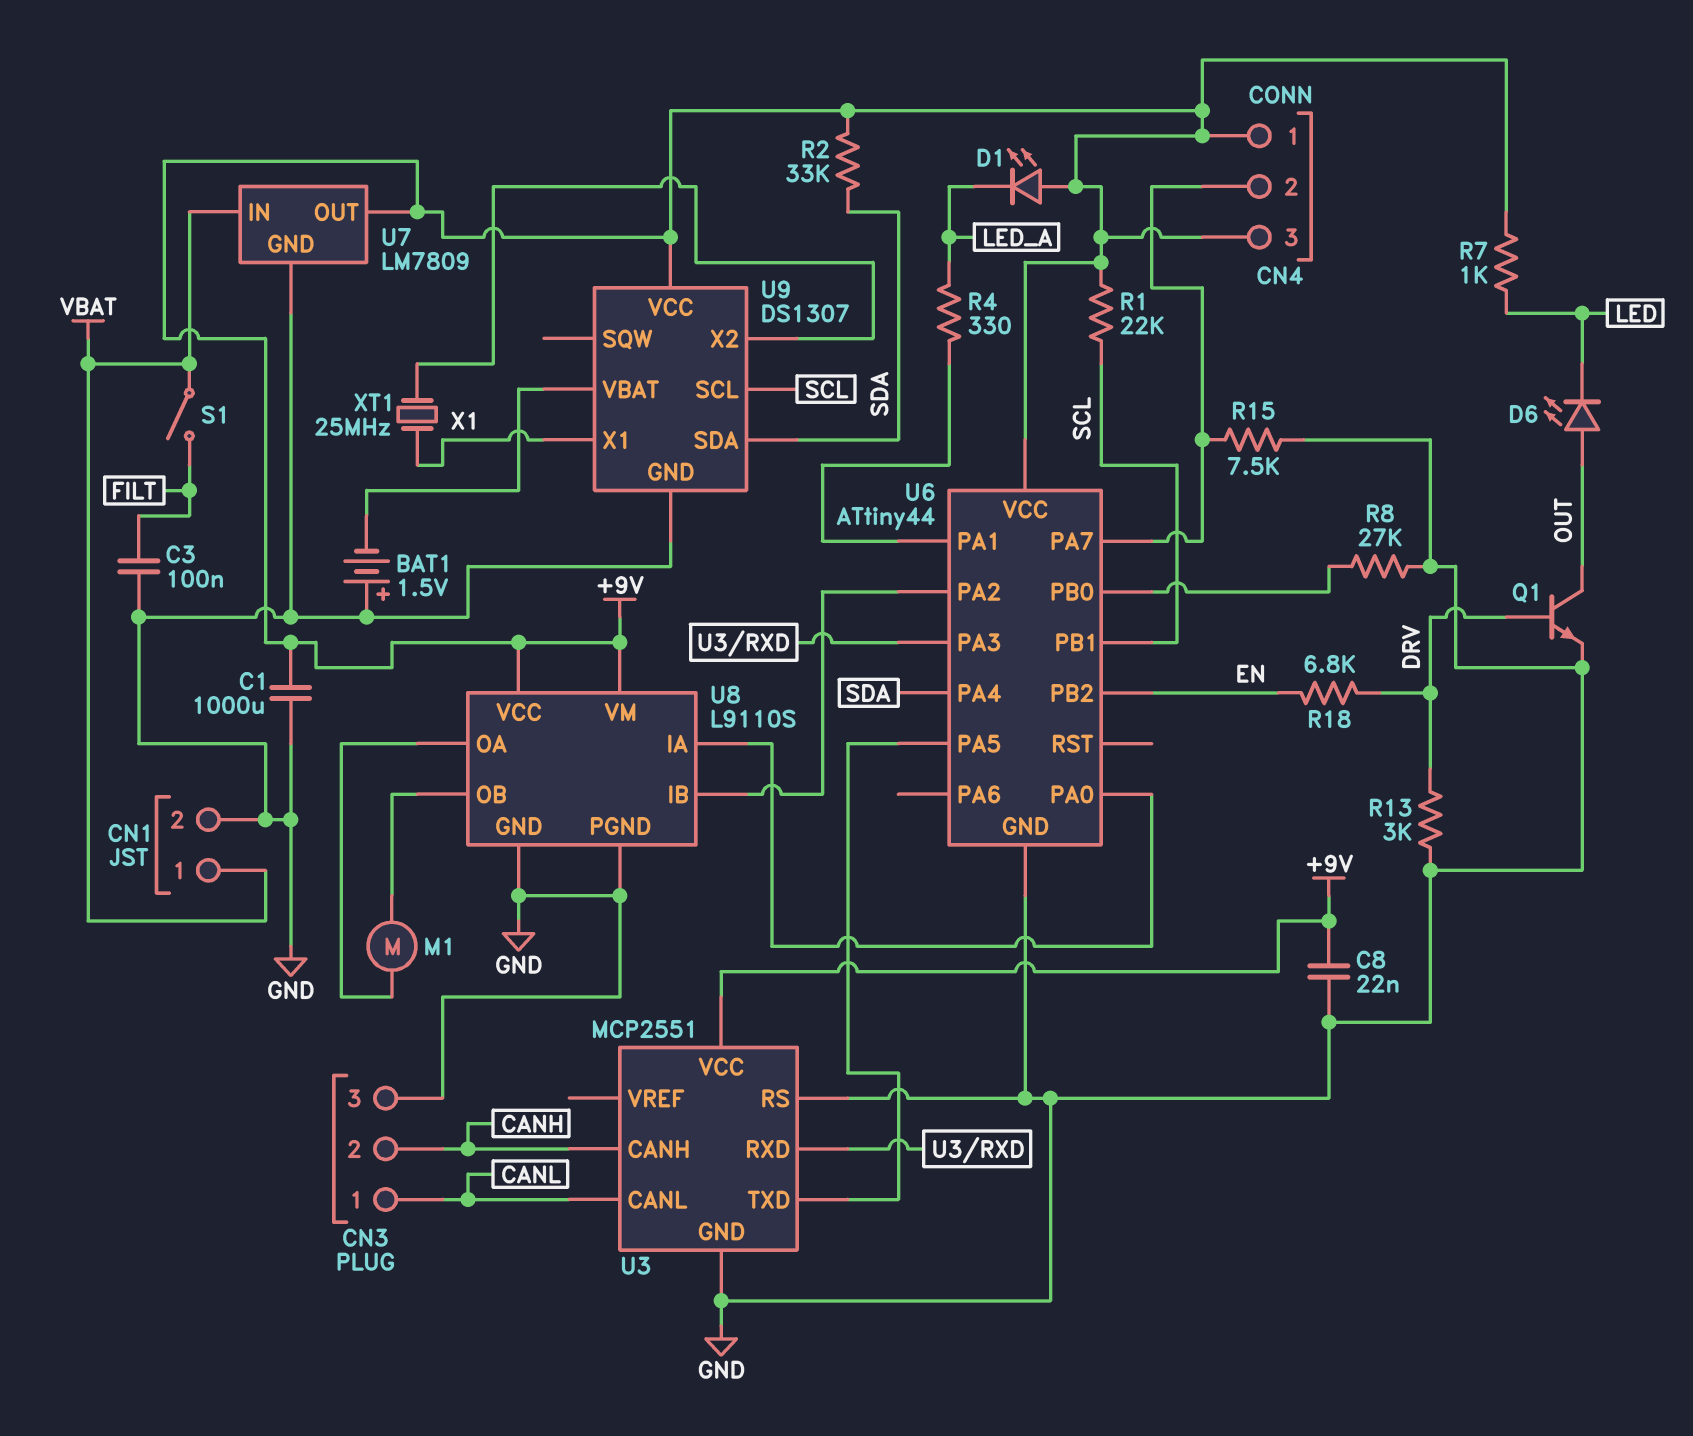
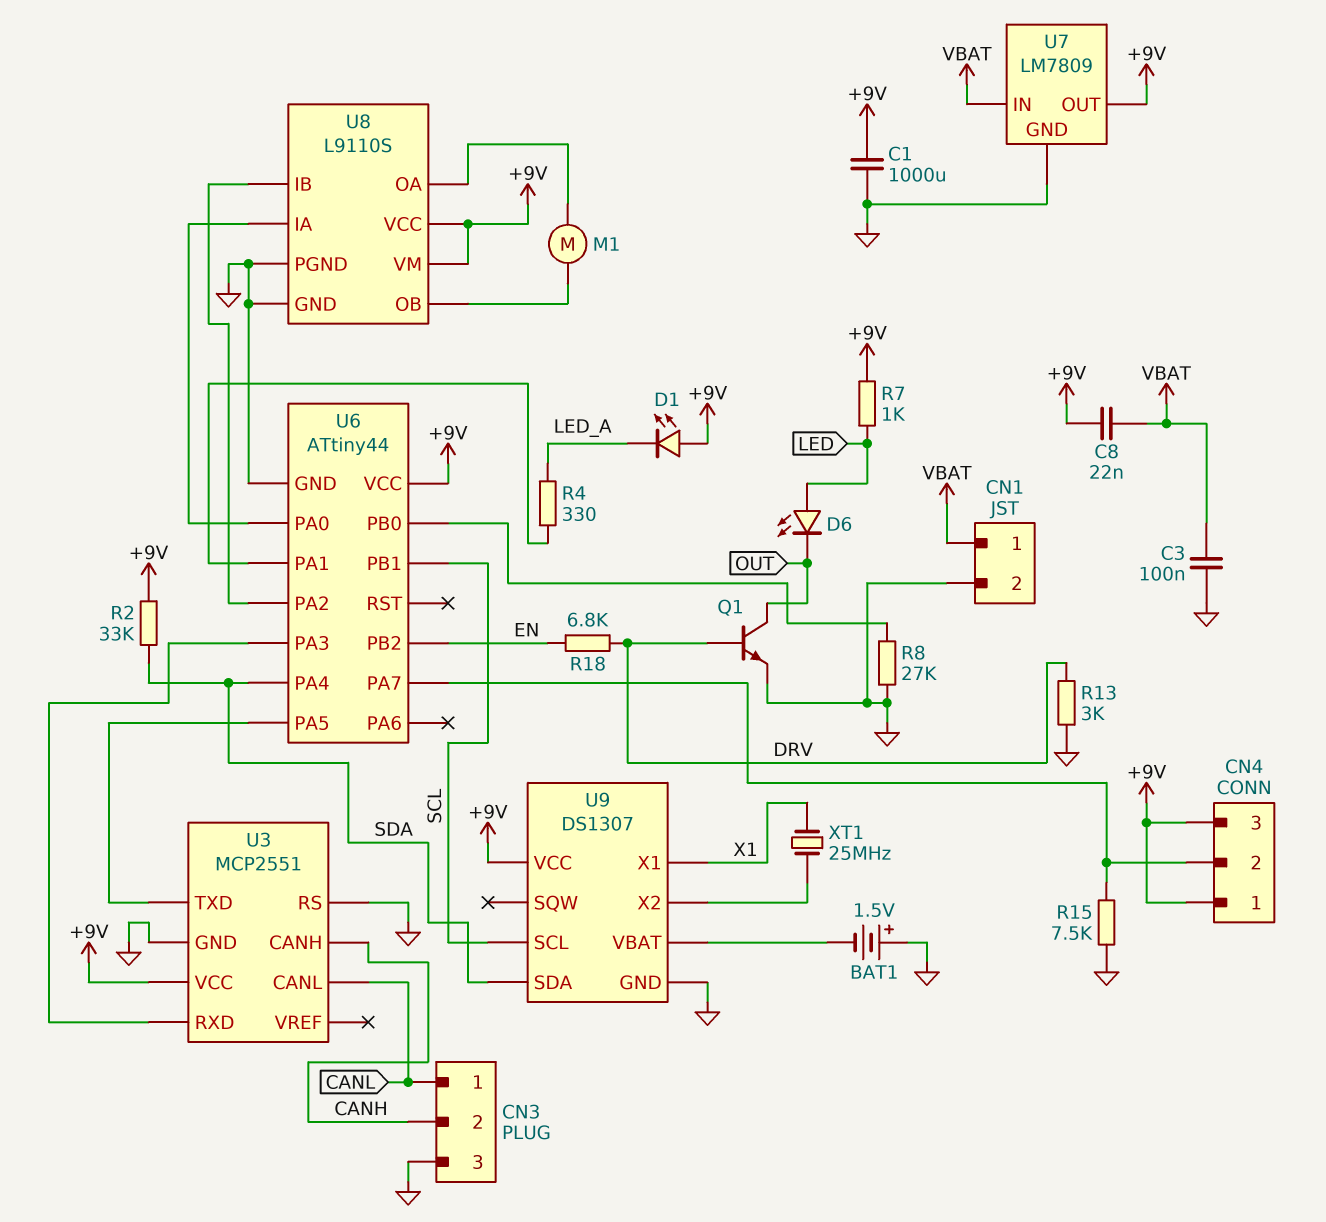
C3: 100nF (FILT, GND) -> 100nF (GND, VBAT)
C8: 22nF (+9V, GND) -> 22nF (+9V, VBAT)
D6: LED (A OUT, K LED) -> LED (A LED, K OUT)
R1: 22k (+9V, SCL) -> none
S1: switch (FILT, VBAT) -> none

